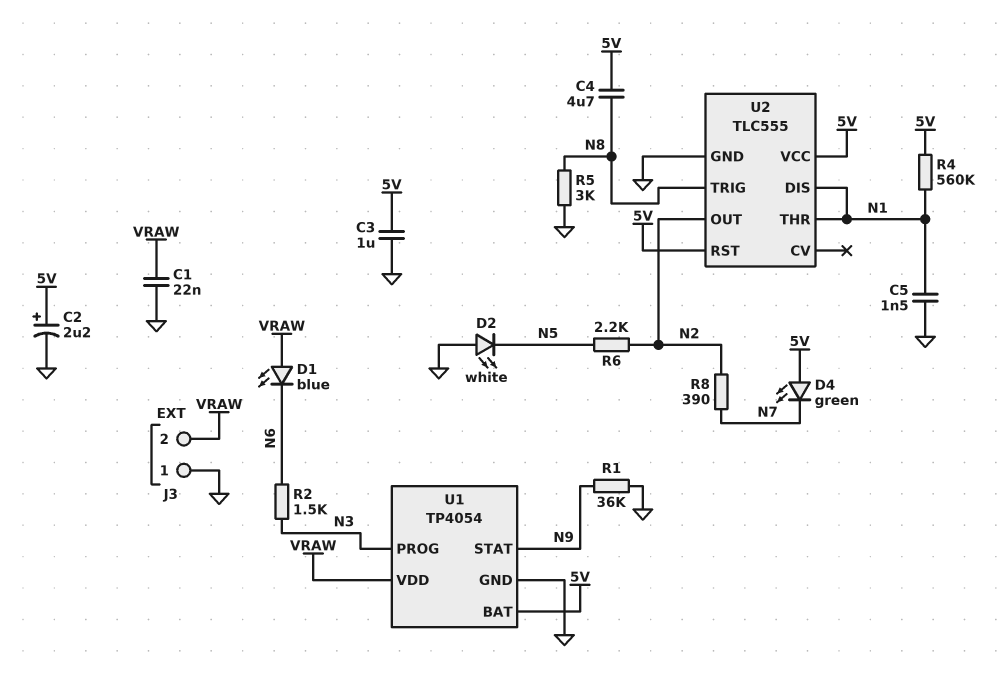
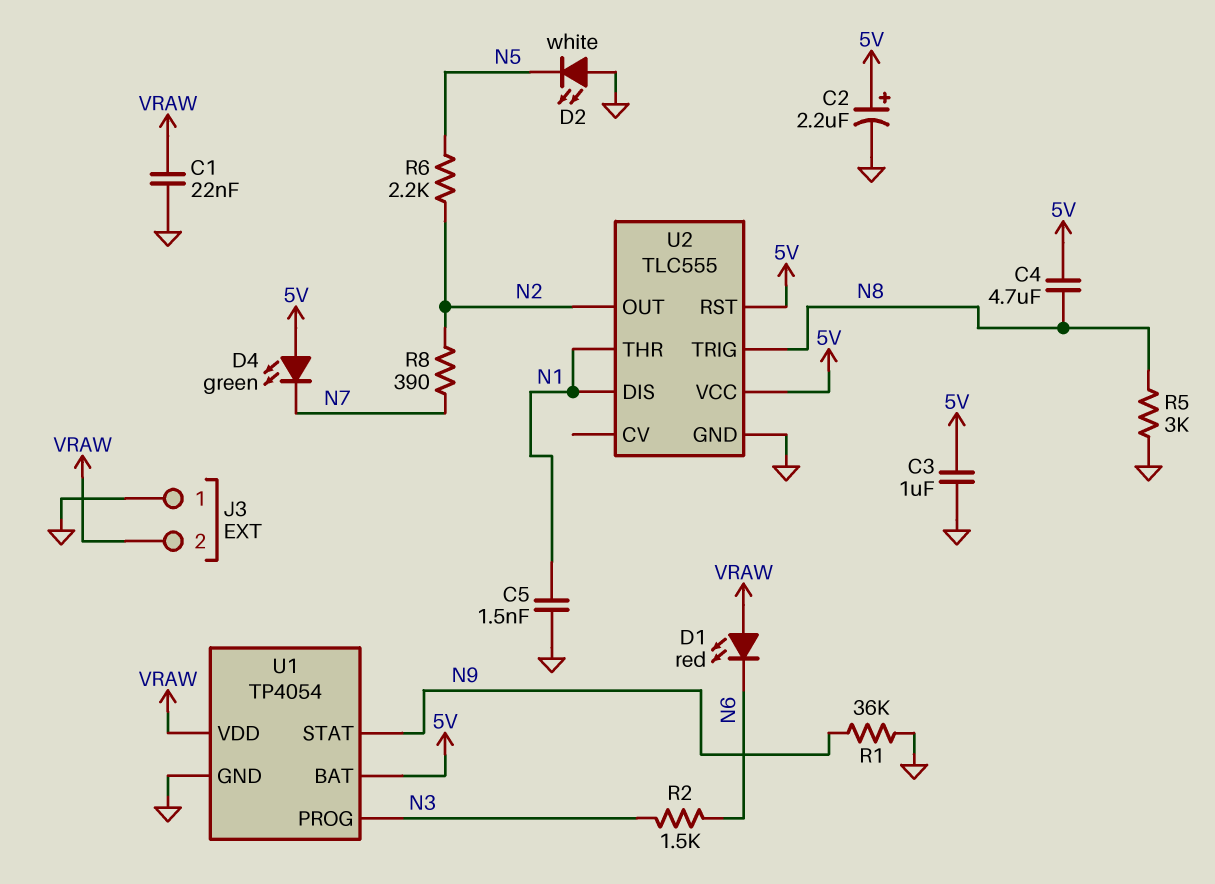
D1: LED blue (A VRAW, K N6) -> LED red (A VRAW, K N6)
R4: 560k (5V, N1) -> none

